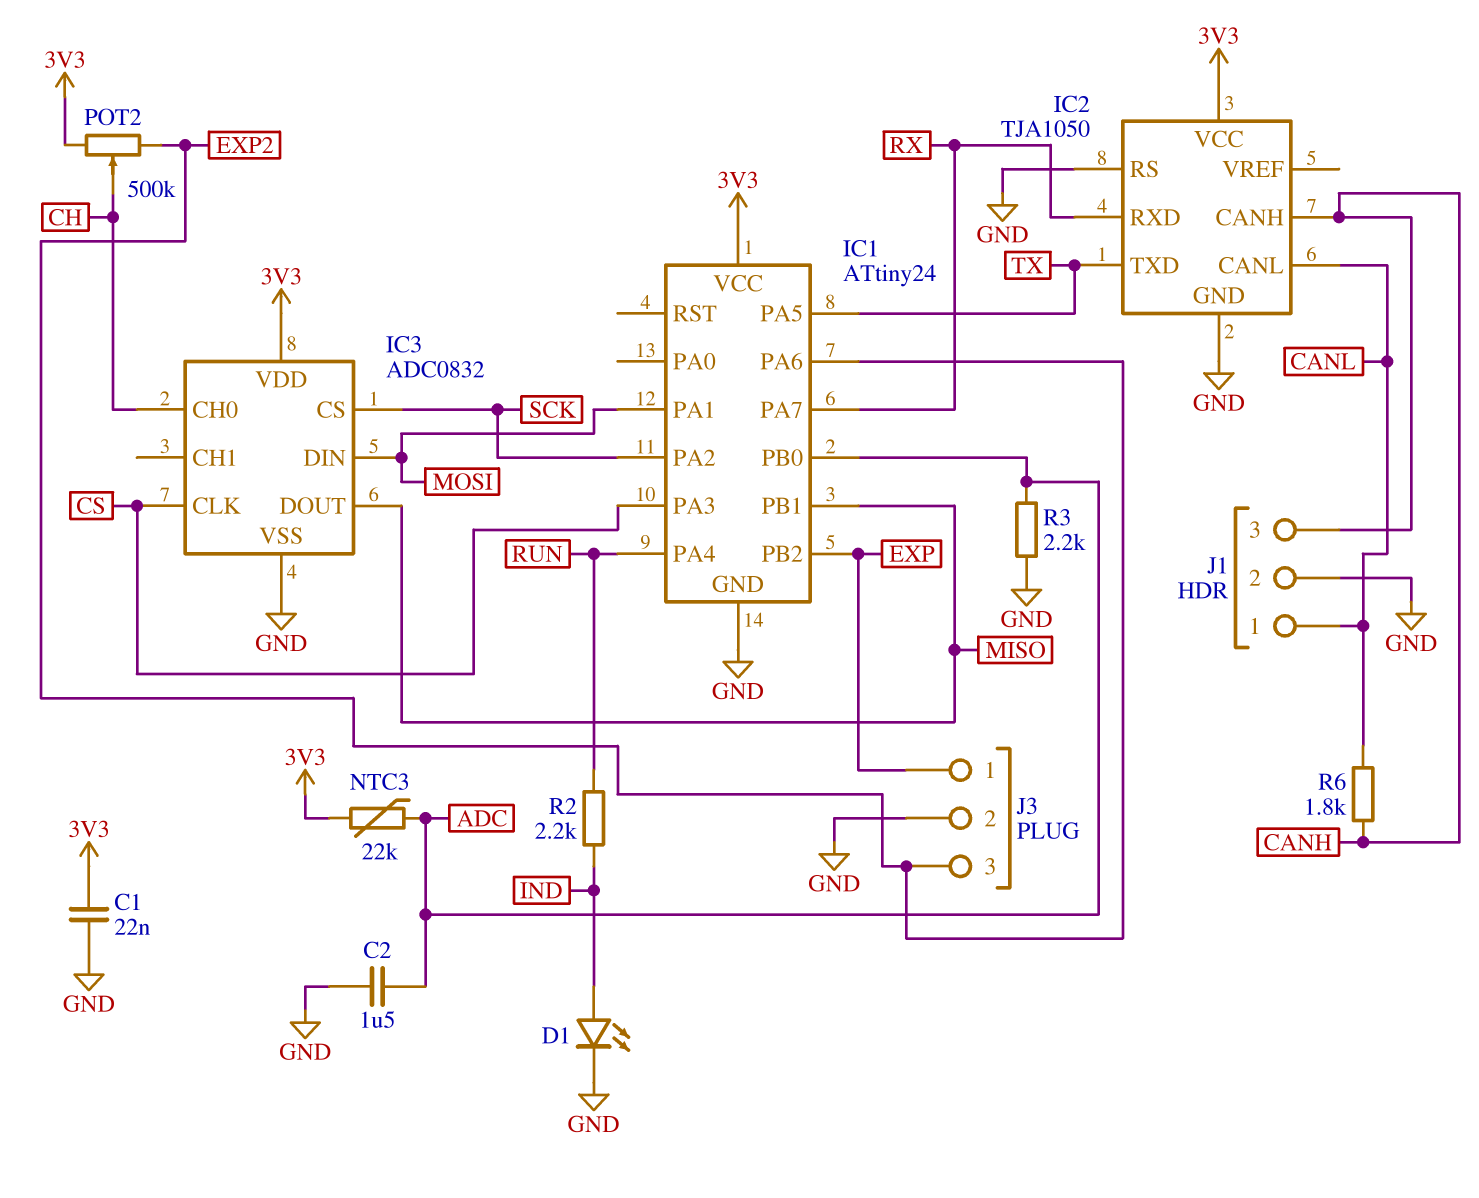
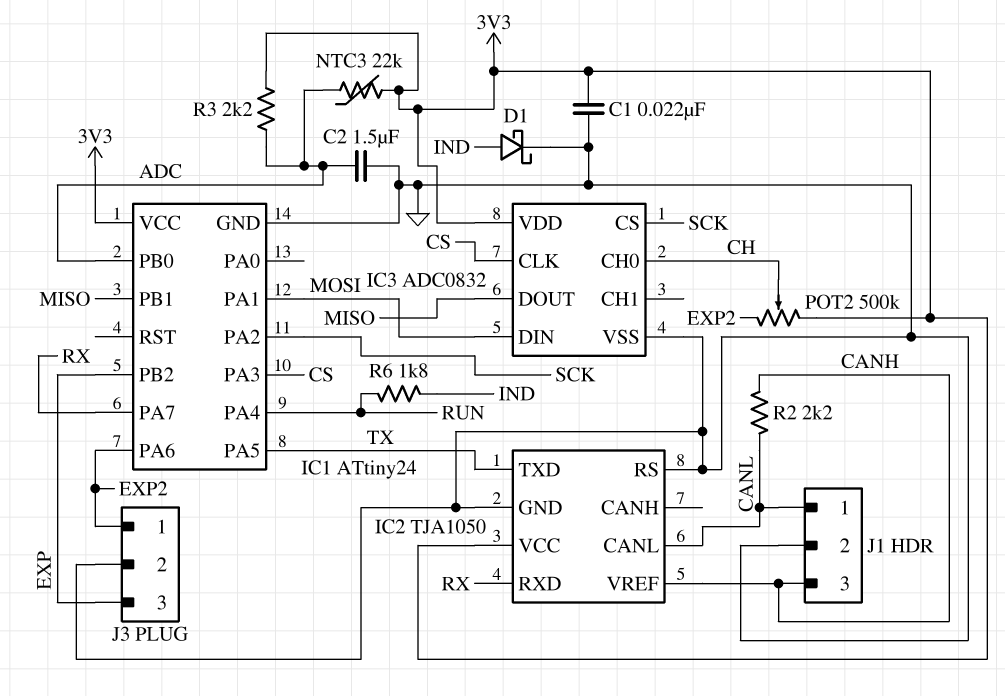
D1: LED (A IND, K GND) -> schottky (A IND, K GND)
IC2 pin CANH: CANH -> none
IC2 pin VREF: none -> CANH
J3 pin 1: EXP -> EXP2
J3 pin 3: EXP2 -> EXP
R2: 2.2k (IND, RUN) -> 2.2k (CANH, CANL)
R3: 2.2k (ADC, GND) -> 2.2k (3V3, ADC)
R6: 1.8k (CANH, CANL) -> 1.8k (IND, RUN)

